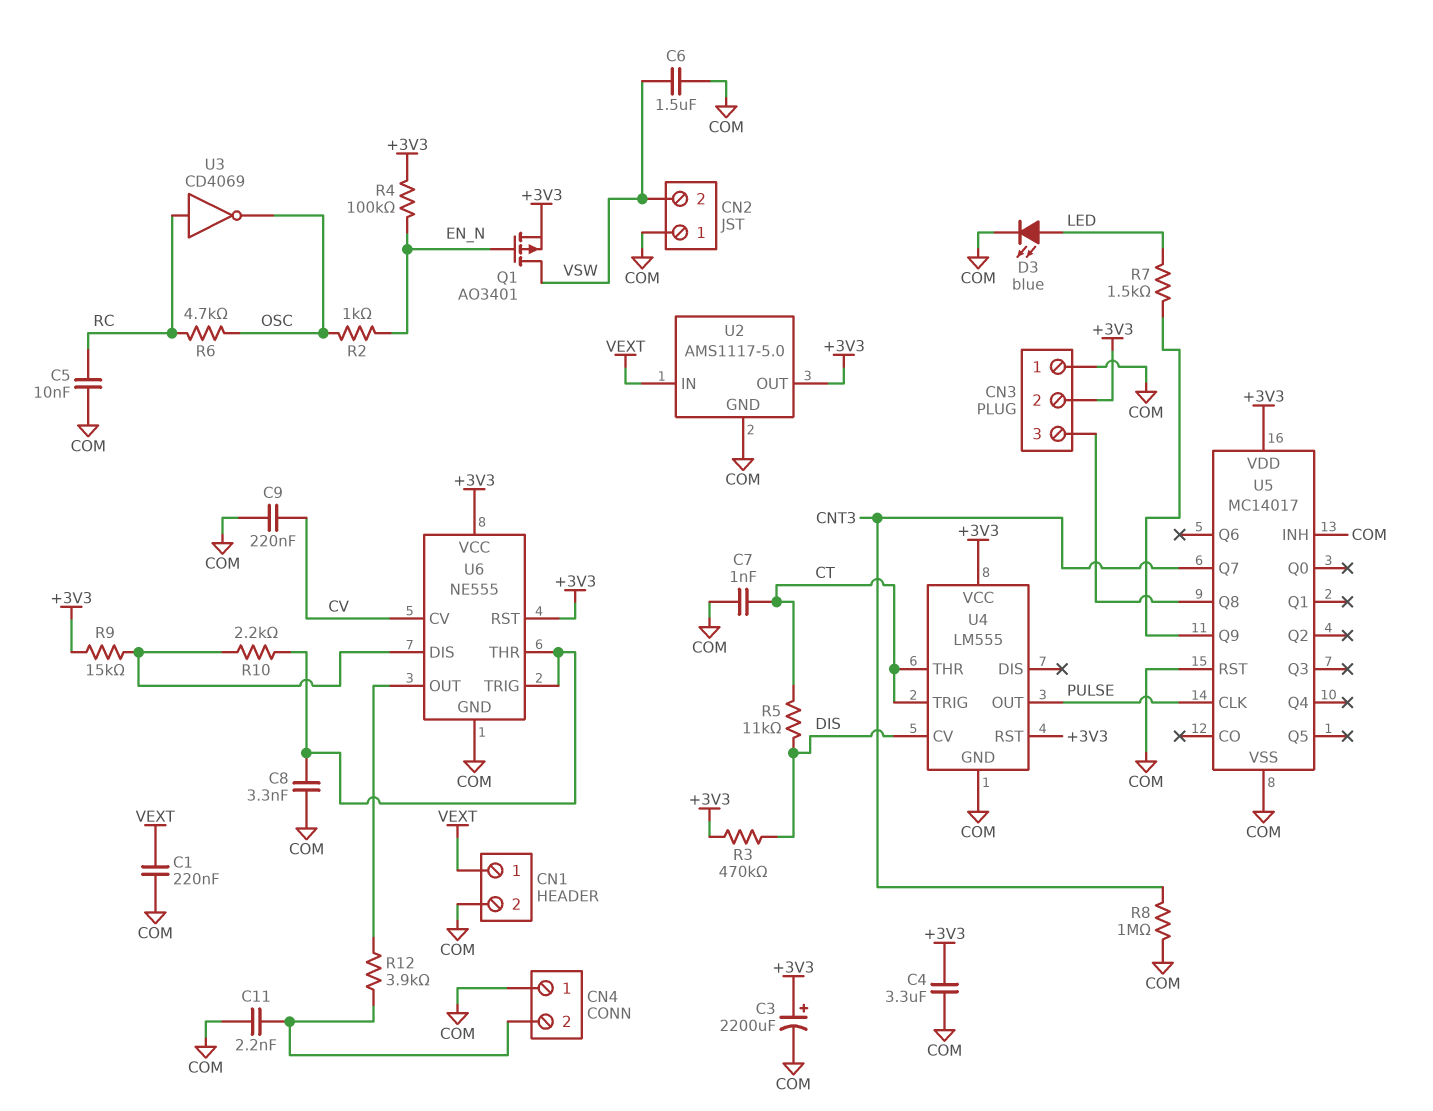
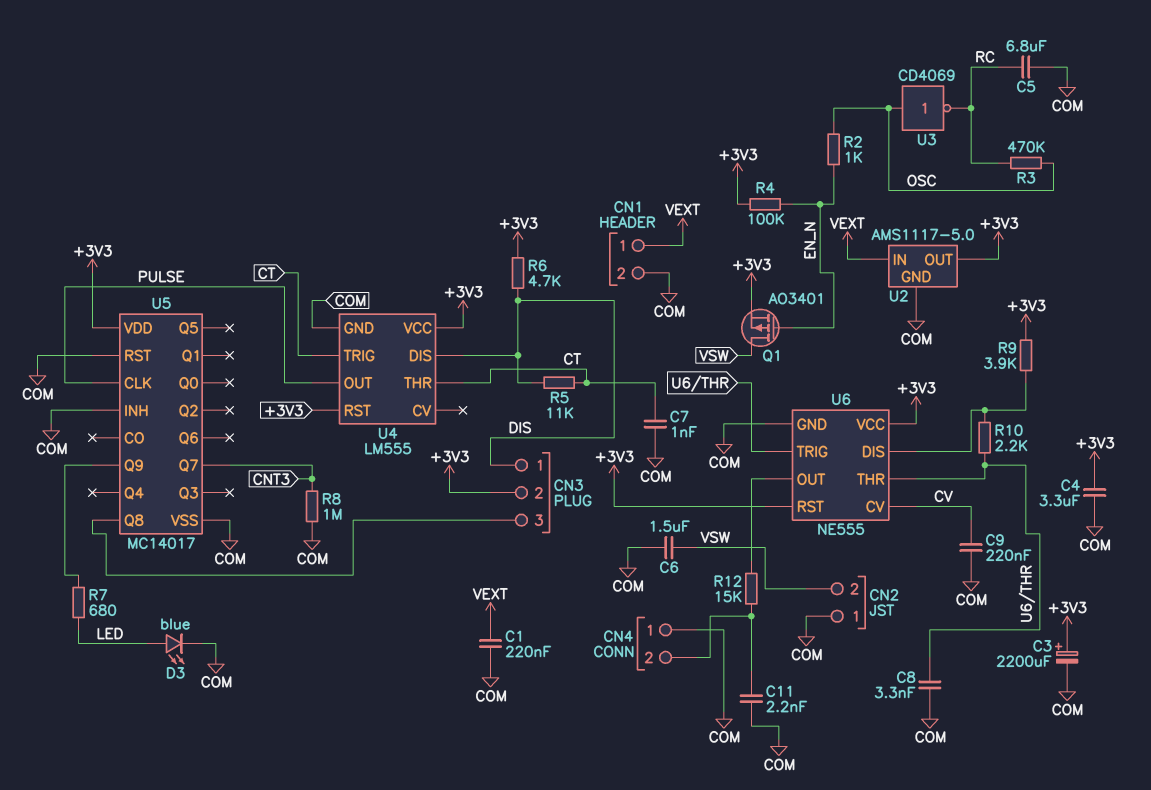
C5: 10nF (COM, RC) -> 6.8uF (COM, RC)
CN3 pin 1: COM -> DIS
R3: 470k (+3V3, DIS) -> 470k (OSC, RC)
R6: 4.7k (OSC, RC) -> 4.7k (+3V3, DIS)
R7: 1.5k (LED, U5/Q9) -> 680 (LED, U5/Q9)
R9: 15k (+3V3, U6/DIS) -> 3.9k (+3V3, U6/DIS)
R12: 3.9k (CN4/2, U6/OUT) -> 15k (CN4/2, U6/OUT)
U3: NOT CD4069 (in RC, out OSC) -> NOT CD4069 (in OSC, out RC)
U4 pin CV: DIS -> none
U4 pin DIS: none -> DIS

